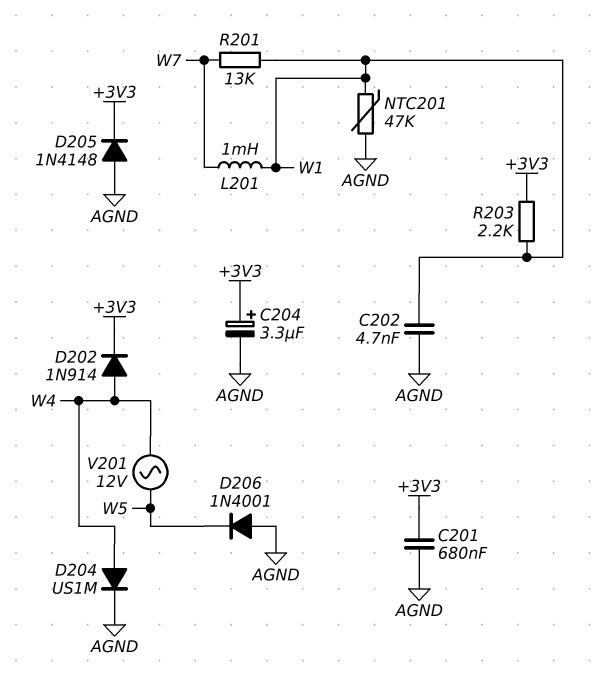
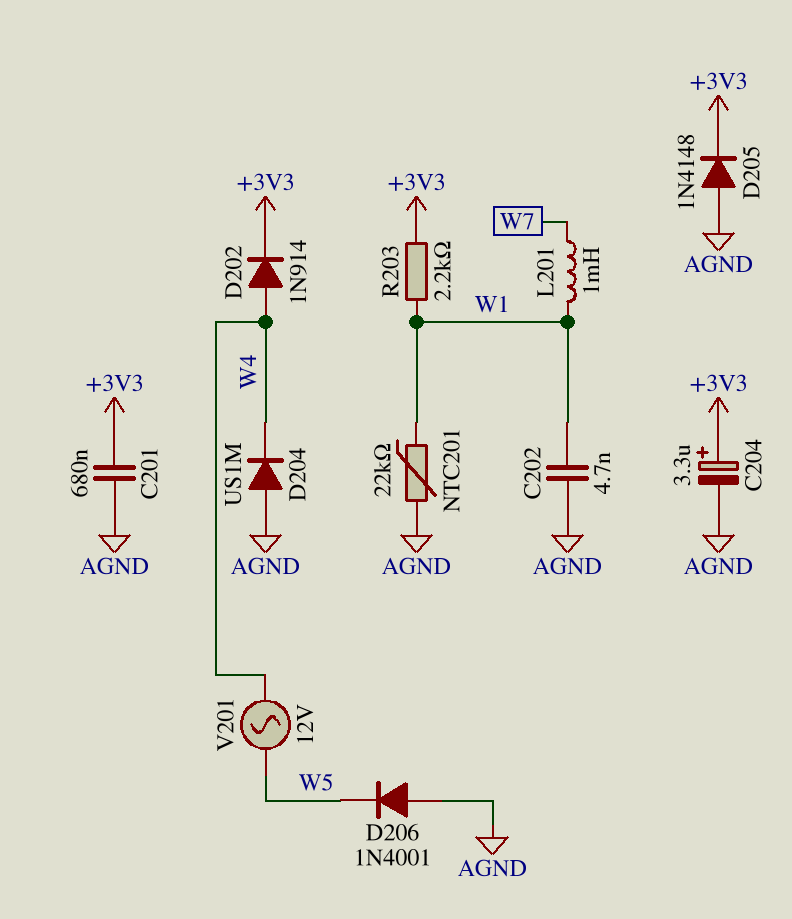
D204: diode US1M (A W4, K AGND) -> diode US1M (A AGND, K W4)
NTC201: 47k (AGND, W1) -> 22k (AGND, W1)
R201: 13k (W1, W7) -> none

